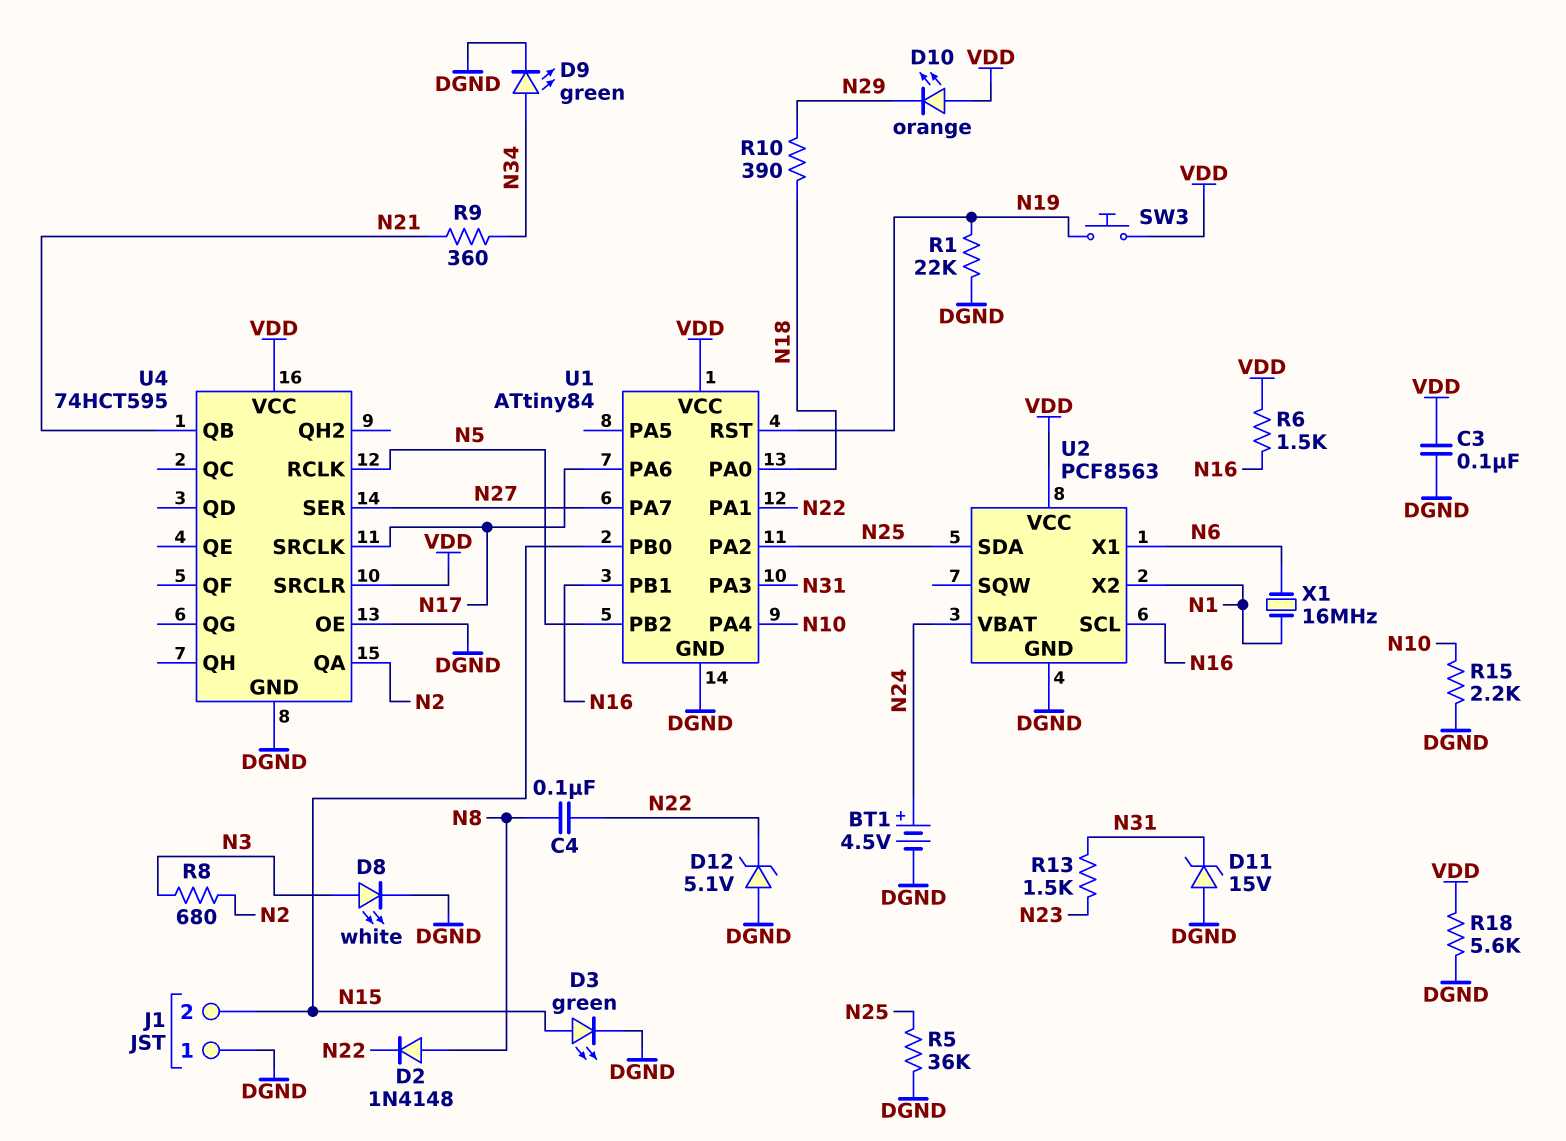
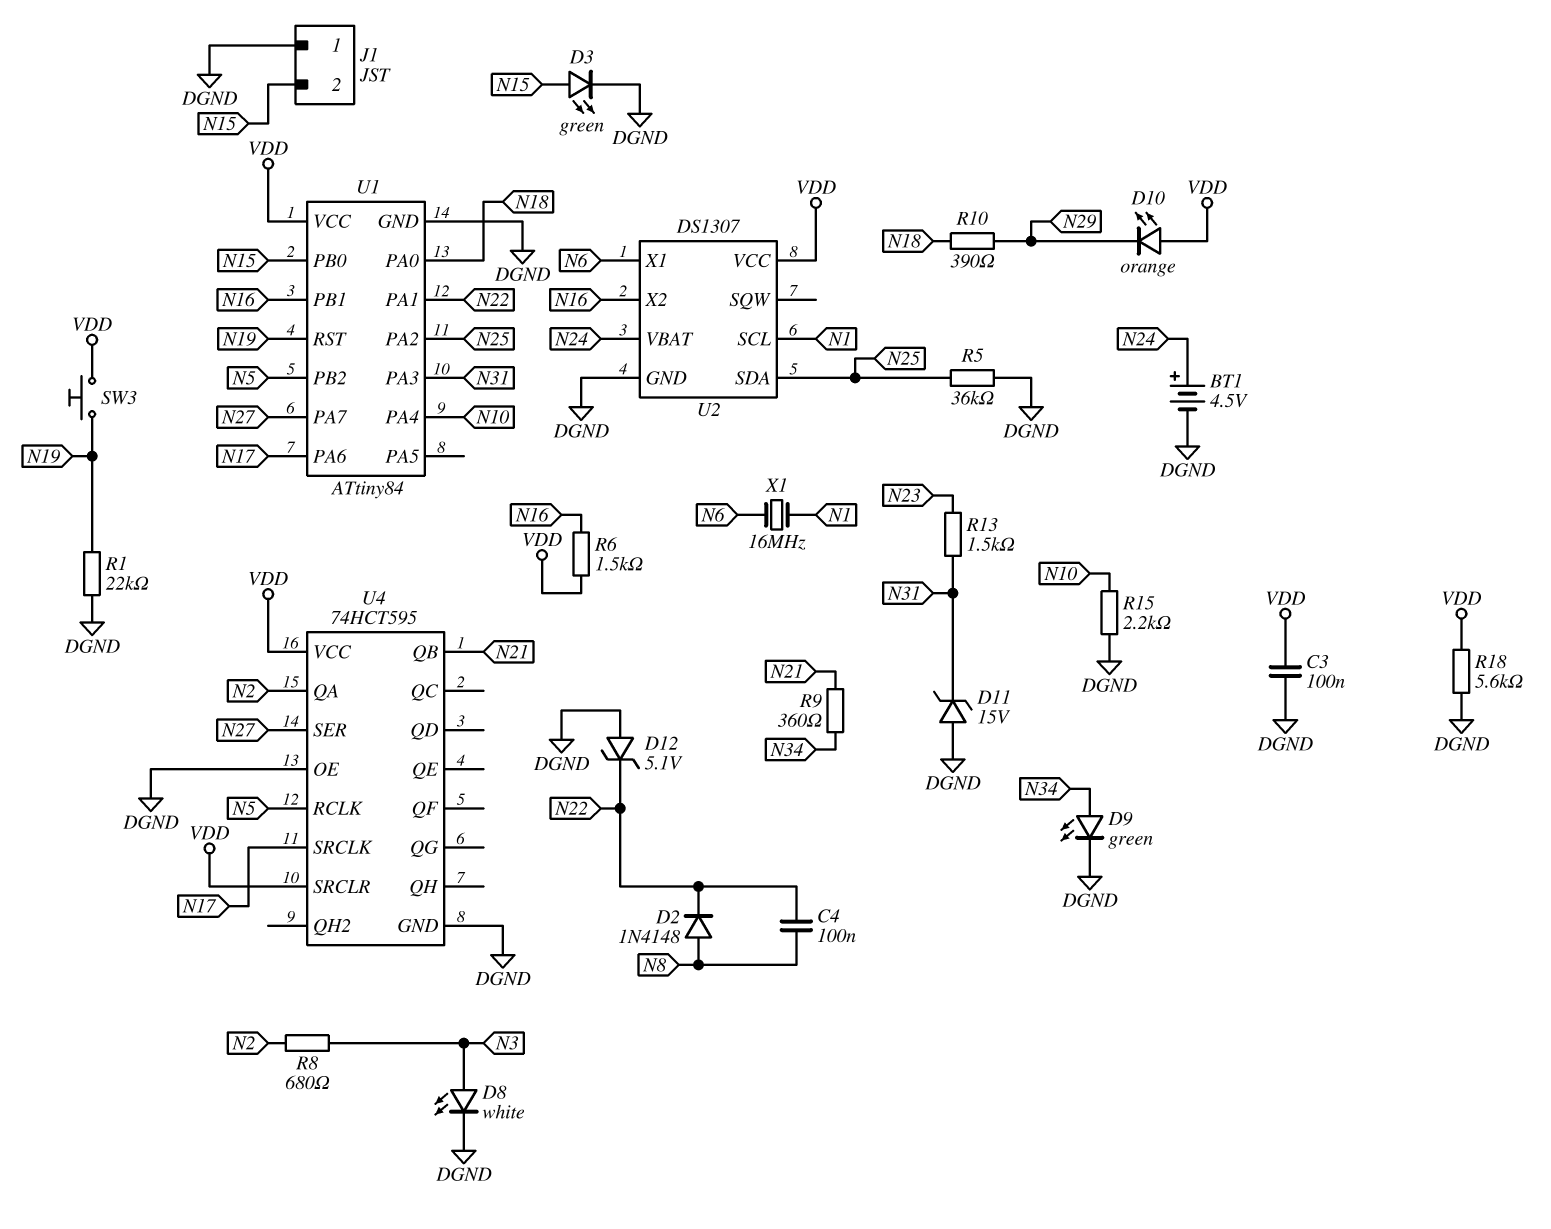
U2: PCF8563 -> DS1307
U2 pin SCL: N16 -> N1
U2 pin X2: N1 -> N16

